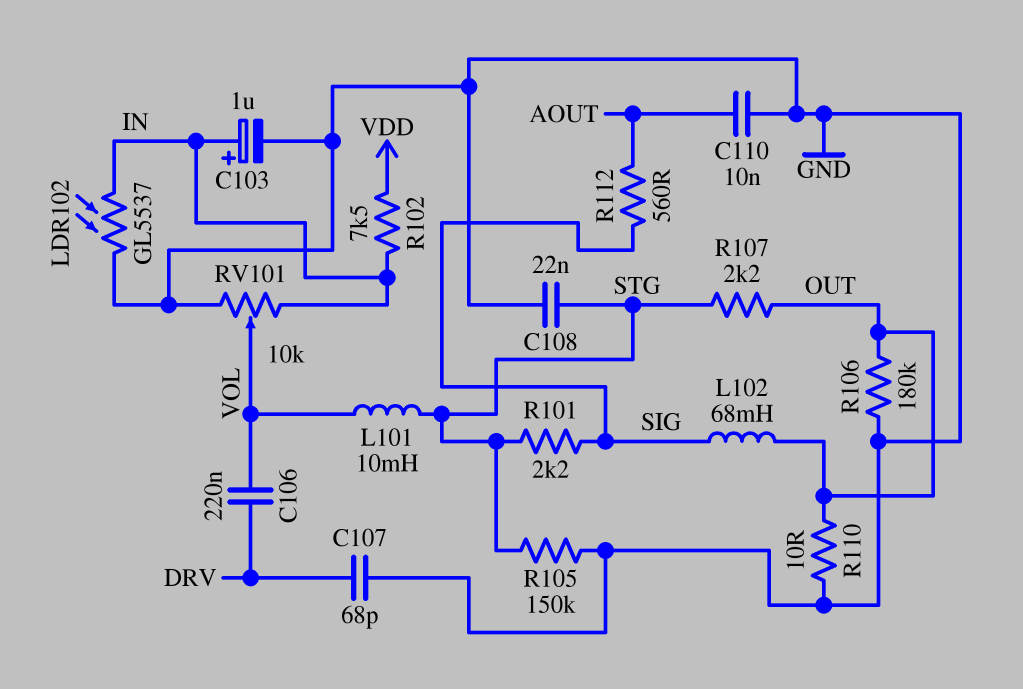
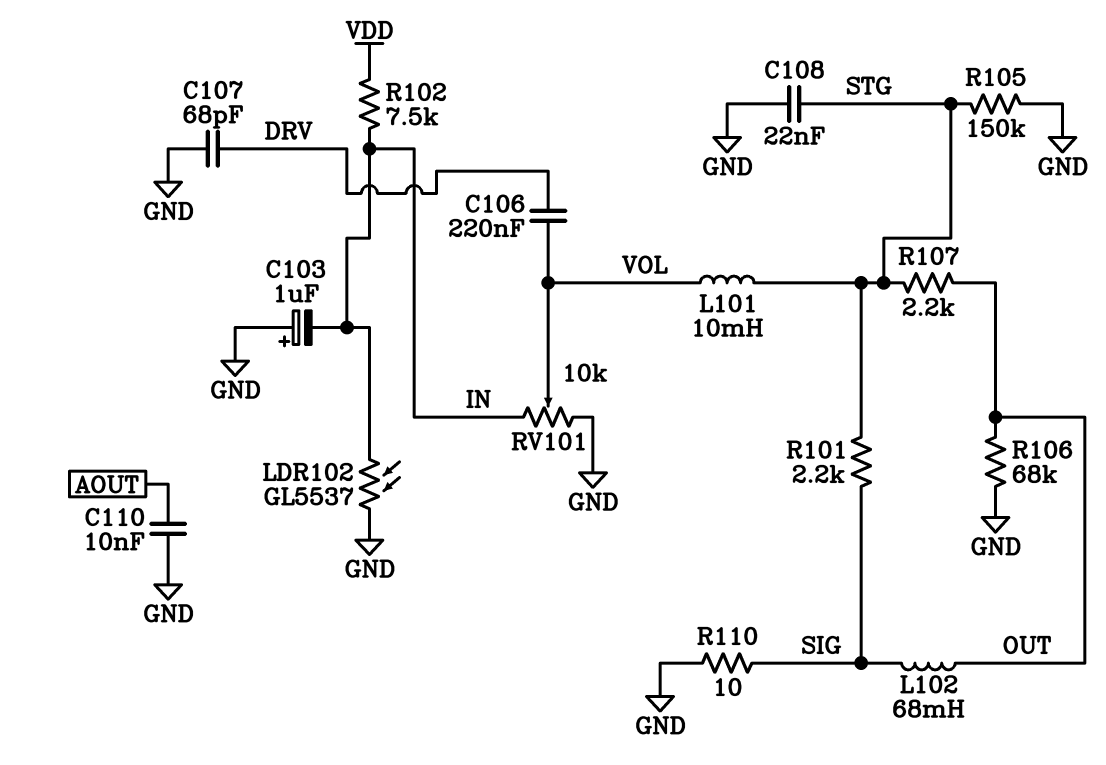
C103: 1uF (plus IN, minus GND) -> 1uF (plus GND, minus IN)
R106: 180k (GND, OUT) -> 68k (GND, OUT)
R110: 10 (GND, OUT) -> 10 (GND, SIG)
R112: 560 (AOUT, SIG) -> none

